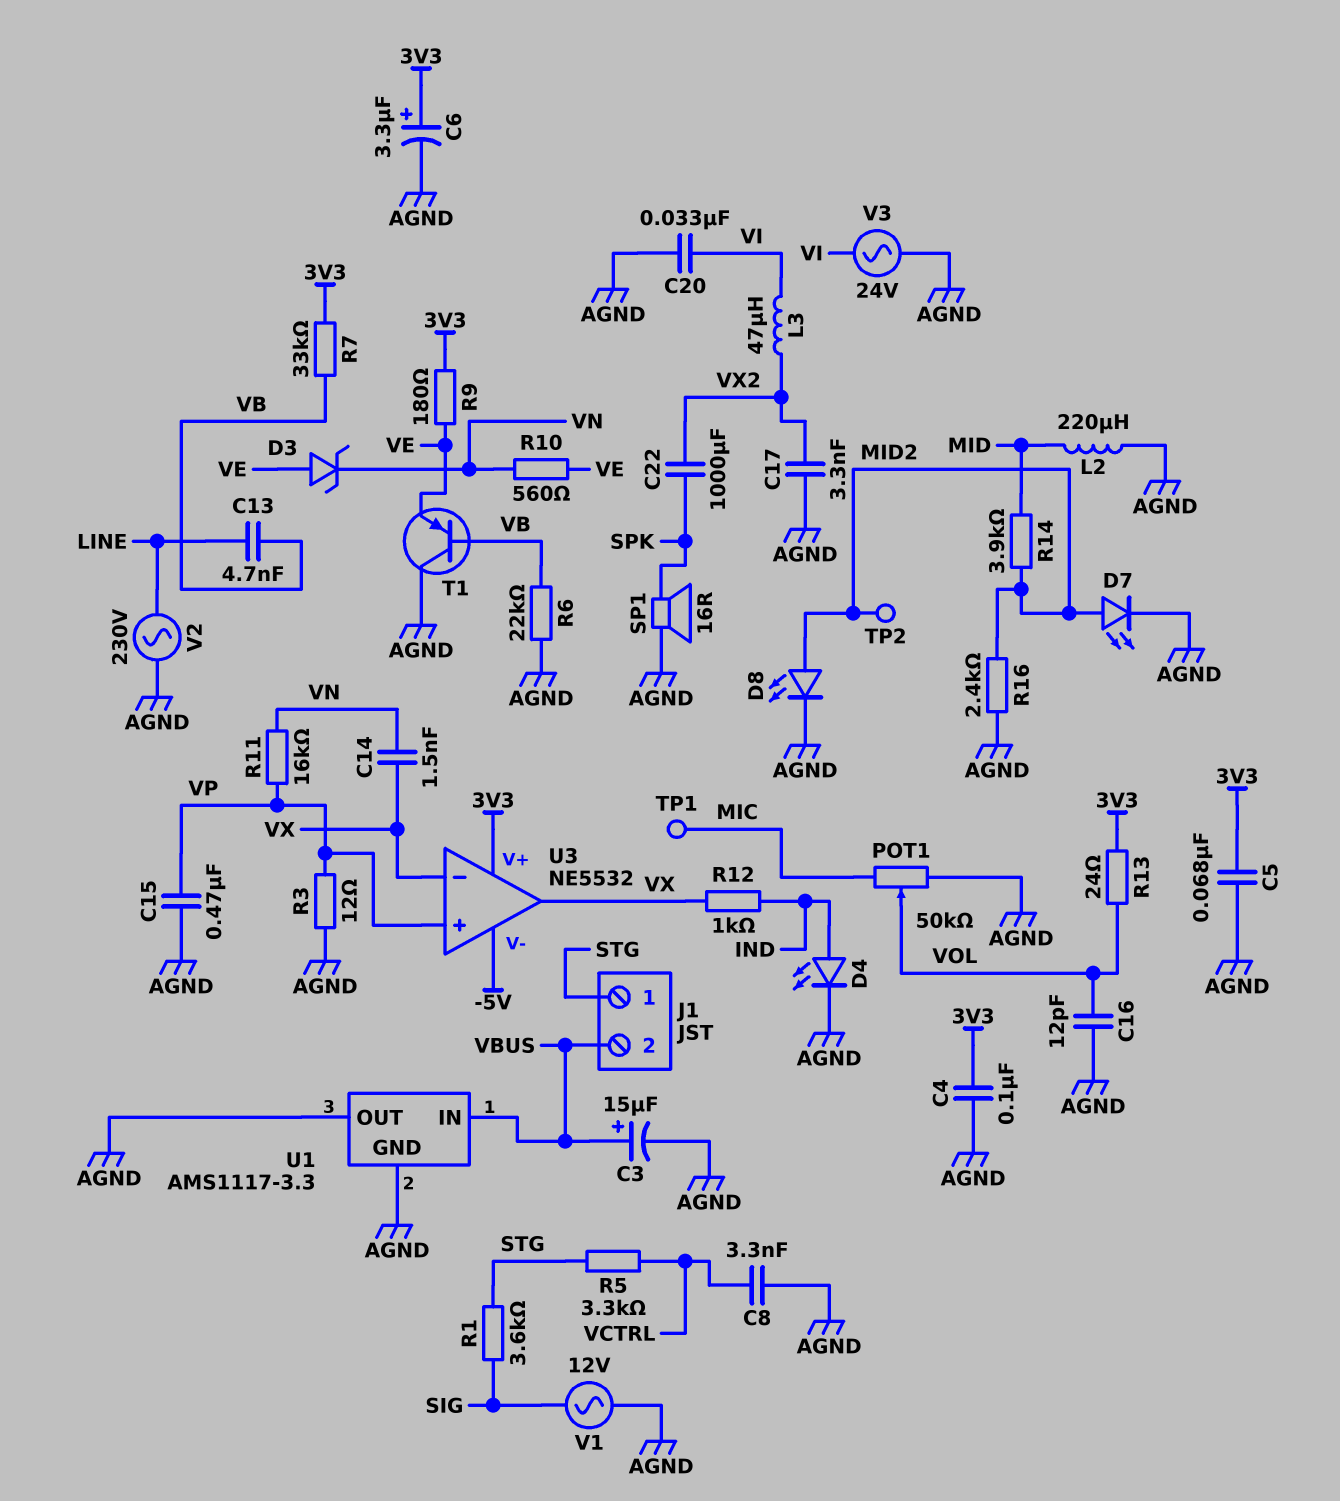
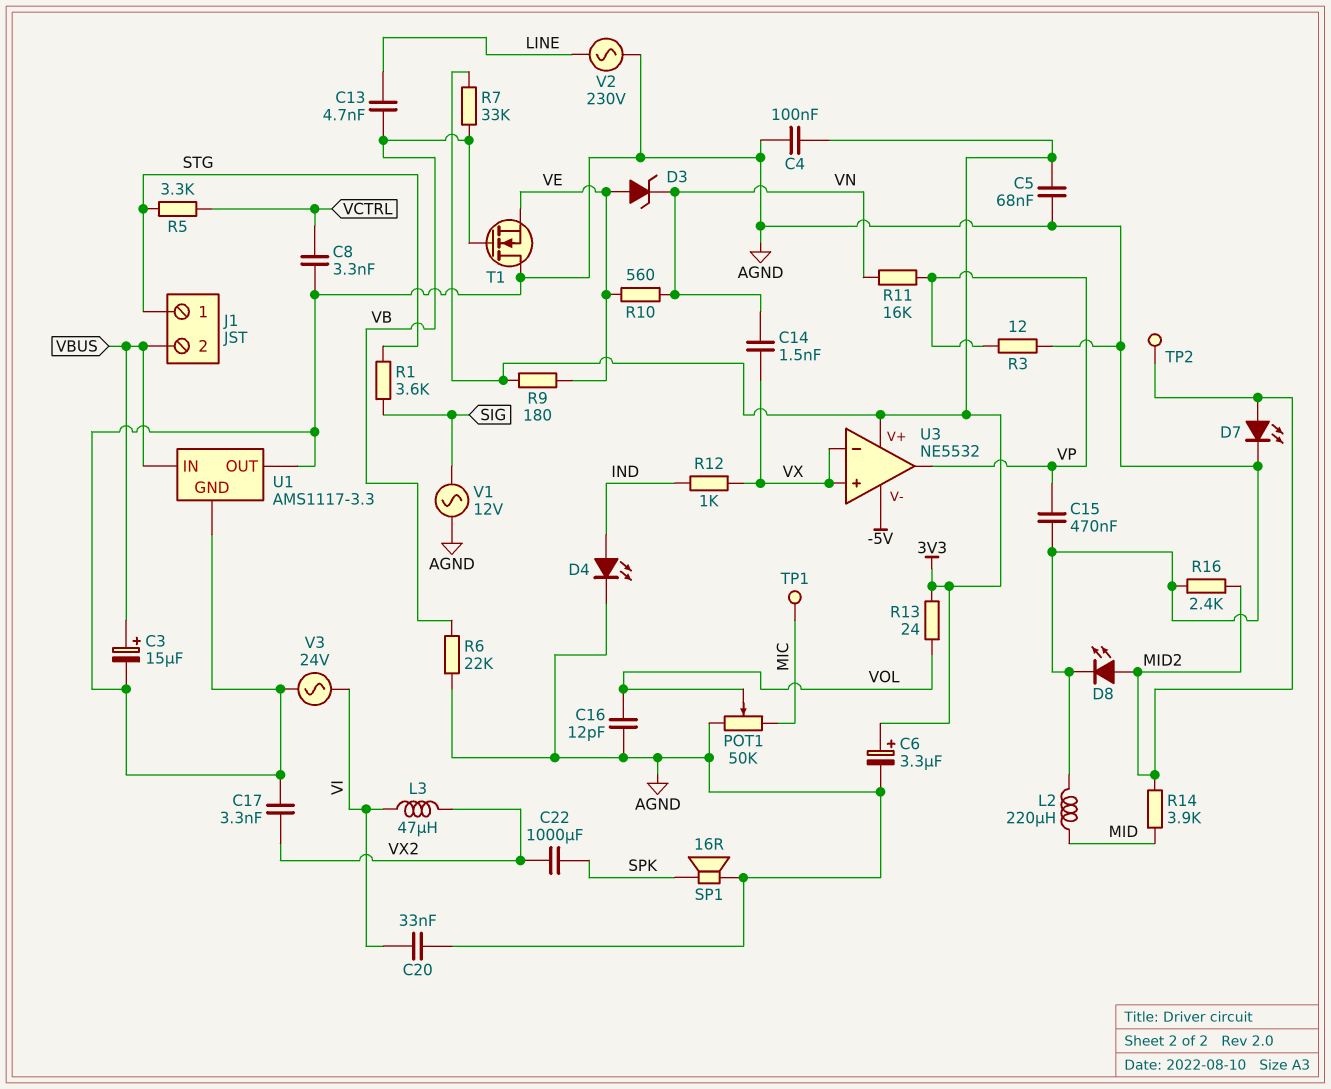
T1: PNP (B VB, C AGND, E VE) -> NMOS (G VB, D AGND, S VE)
U3 pin in+: VP -> VX
U3 pin out: VX -> VP

